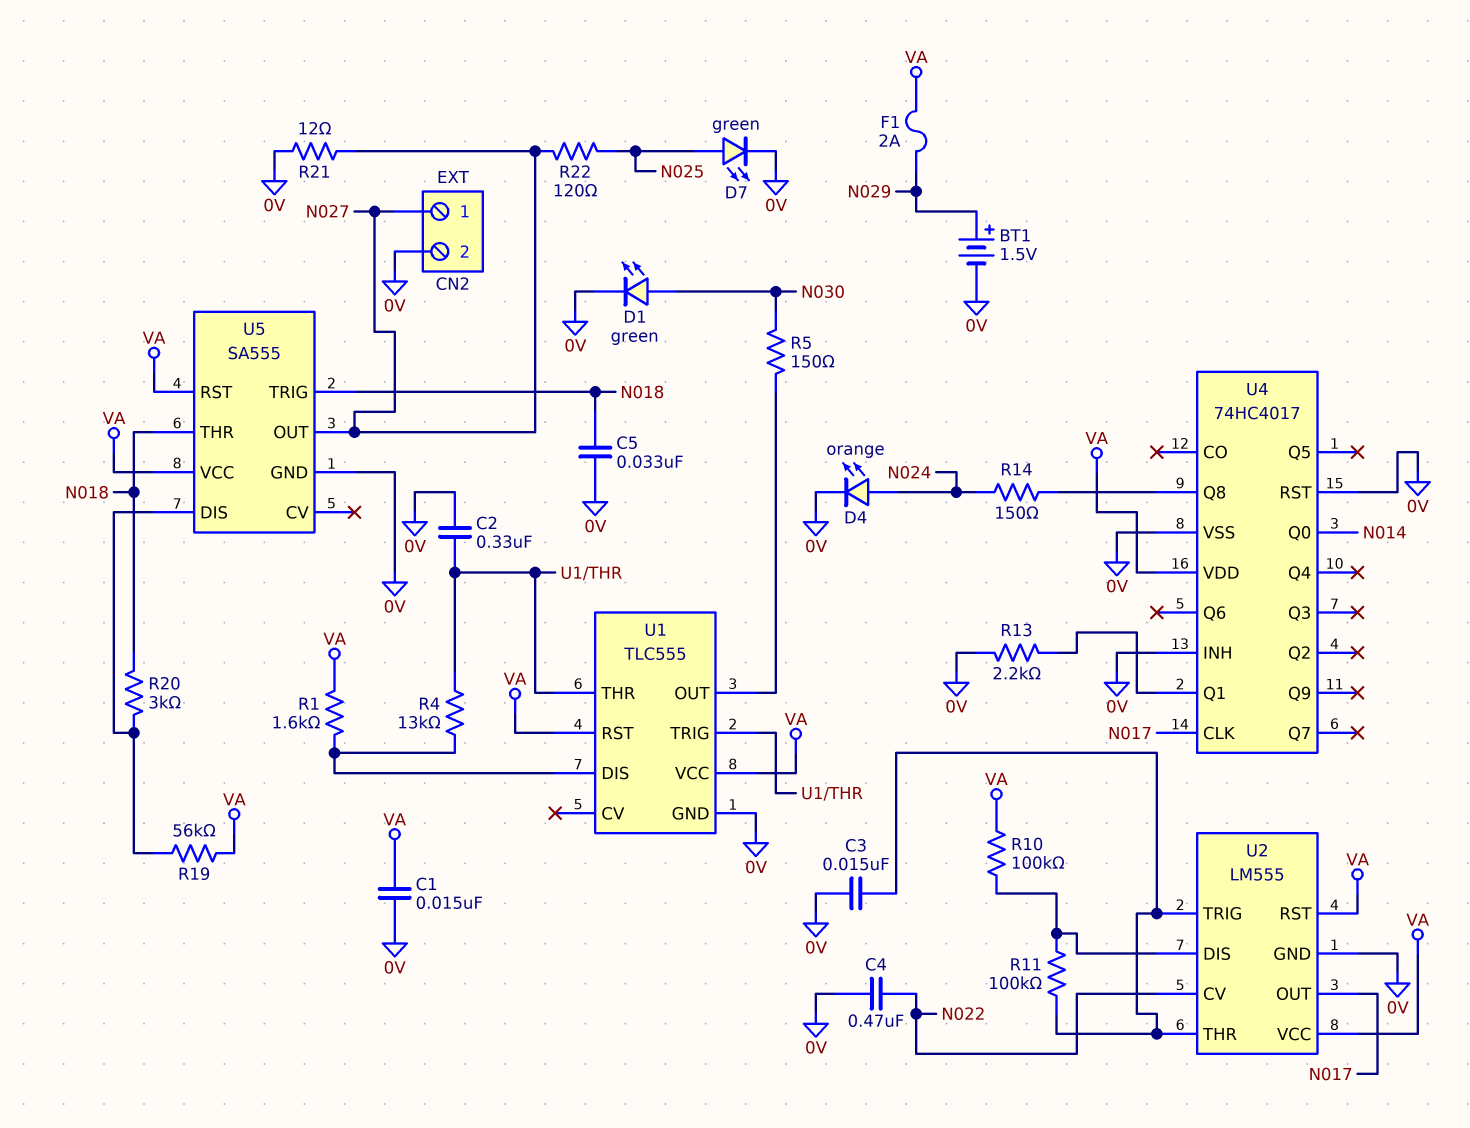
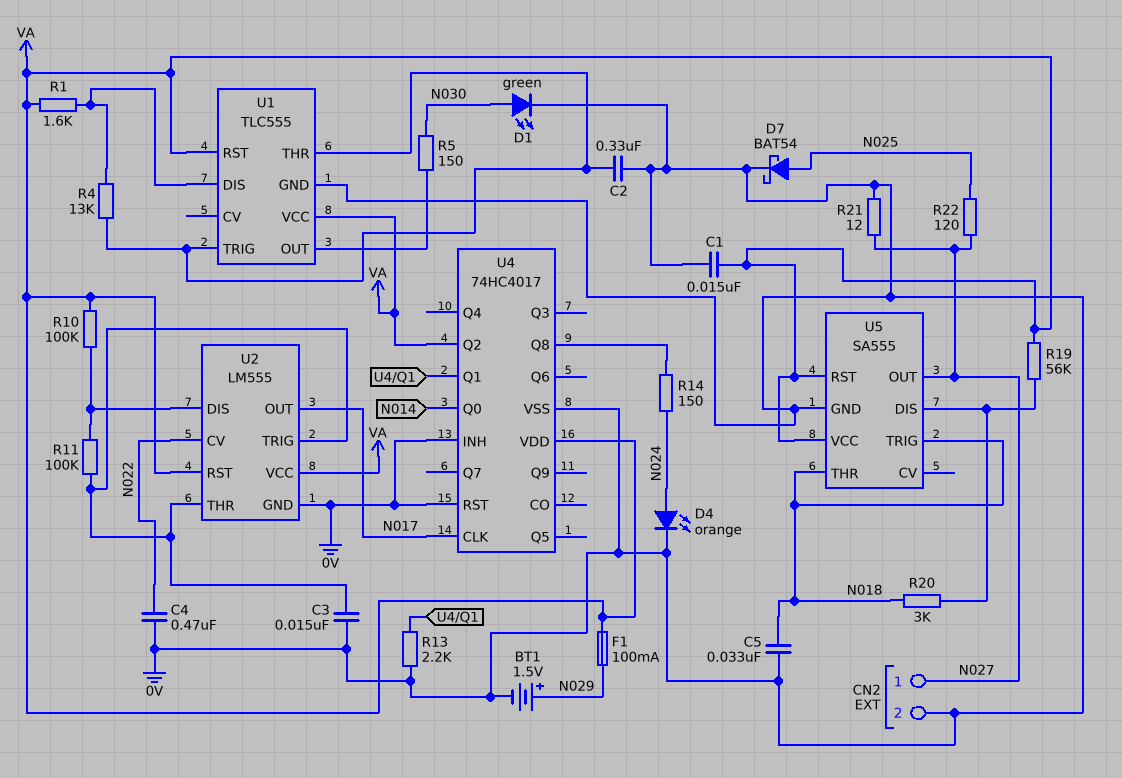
D7: LED green (A N025, K 0V) -> schottky BAT54 (A N025, K 0V)
F1: 2A (N029, VA) -> 100mA (N029, VA)
U4 pin Q2: none -> VA

